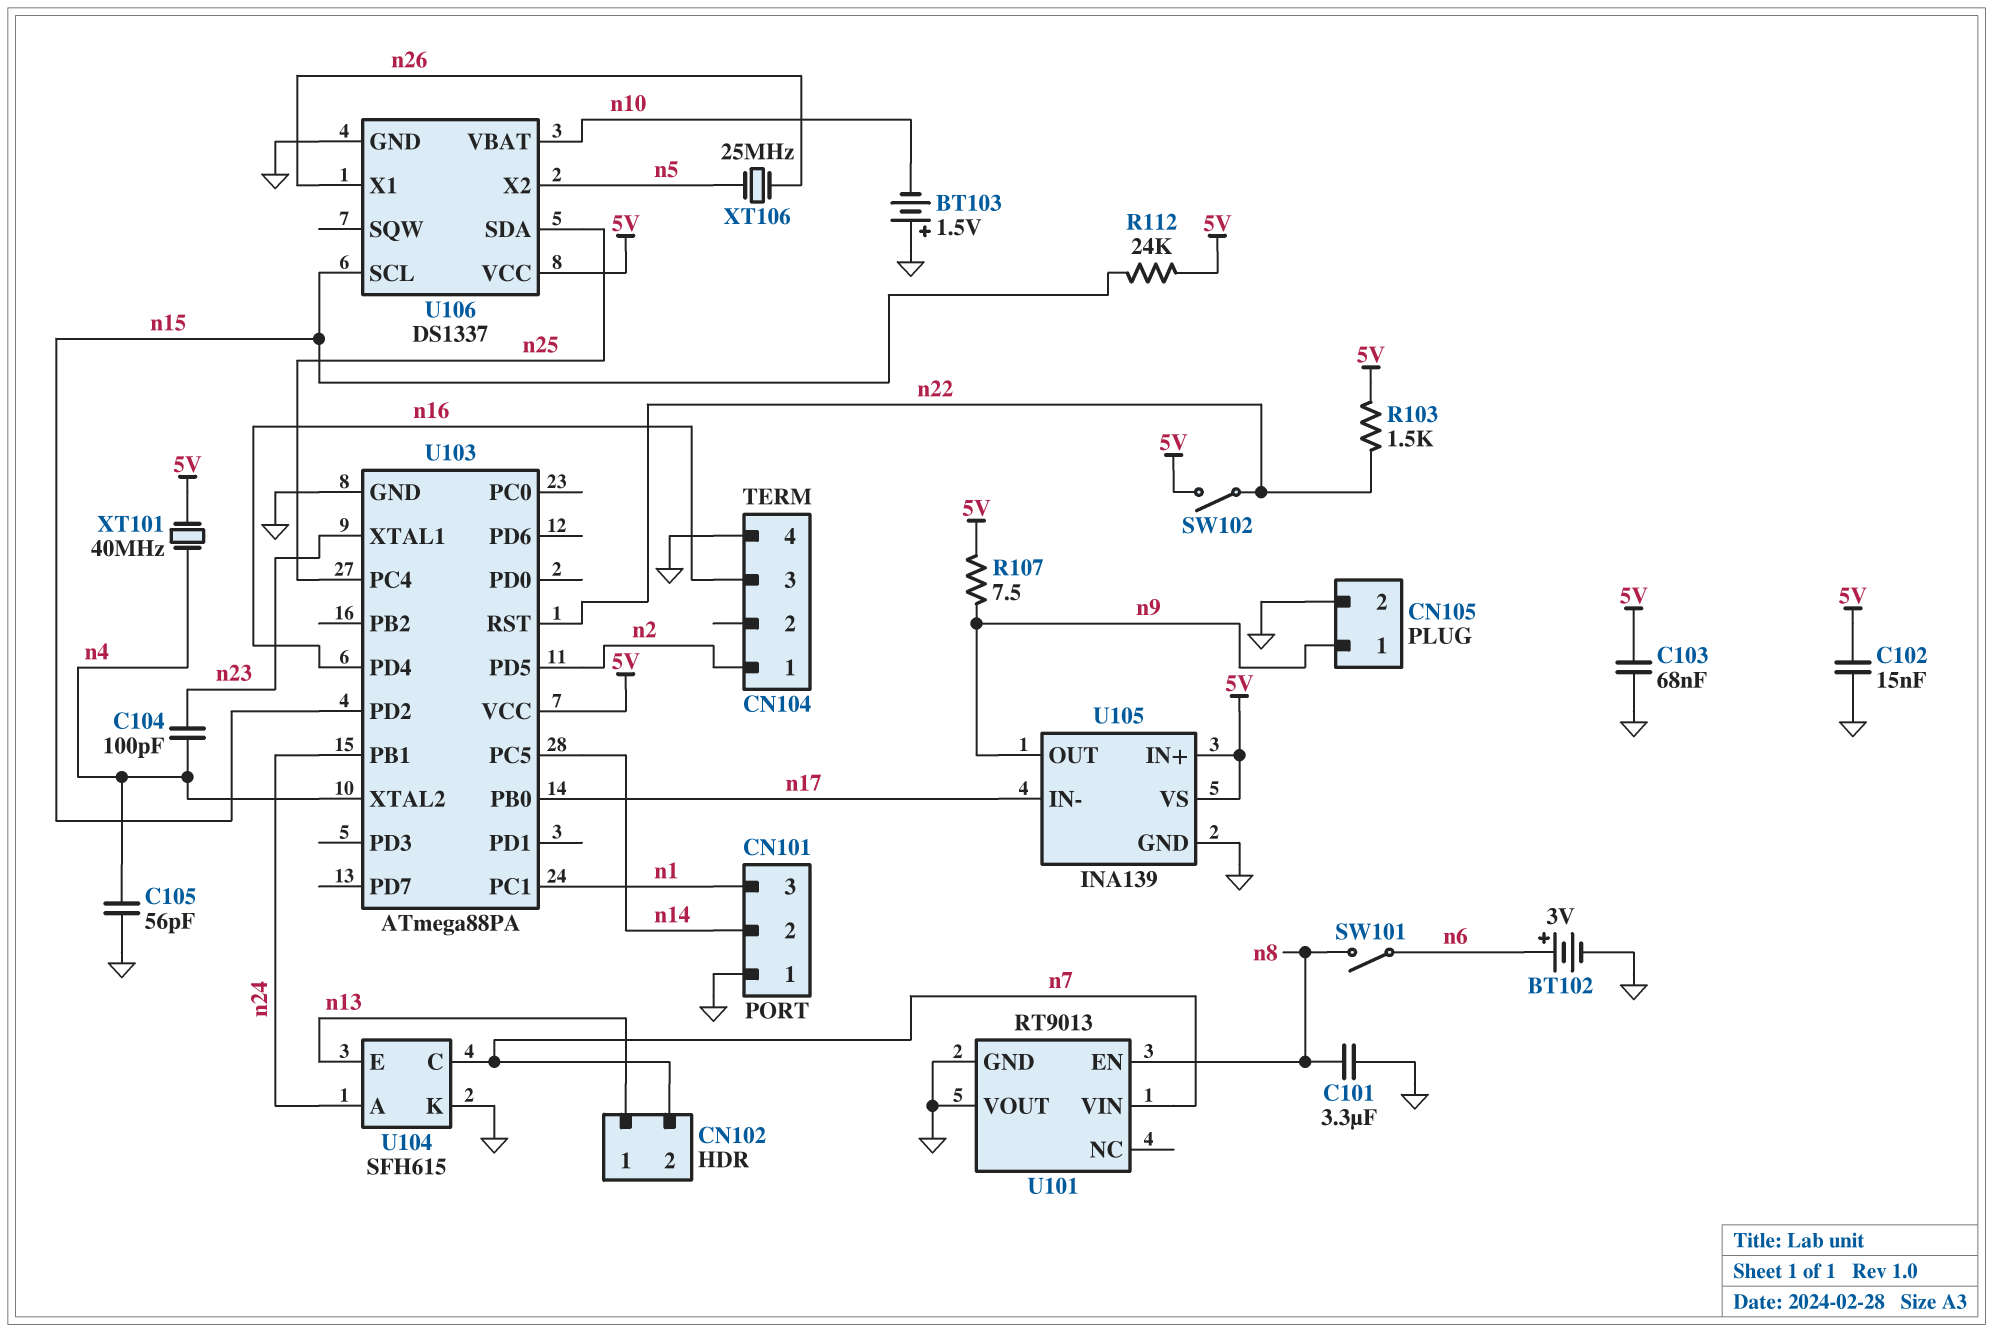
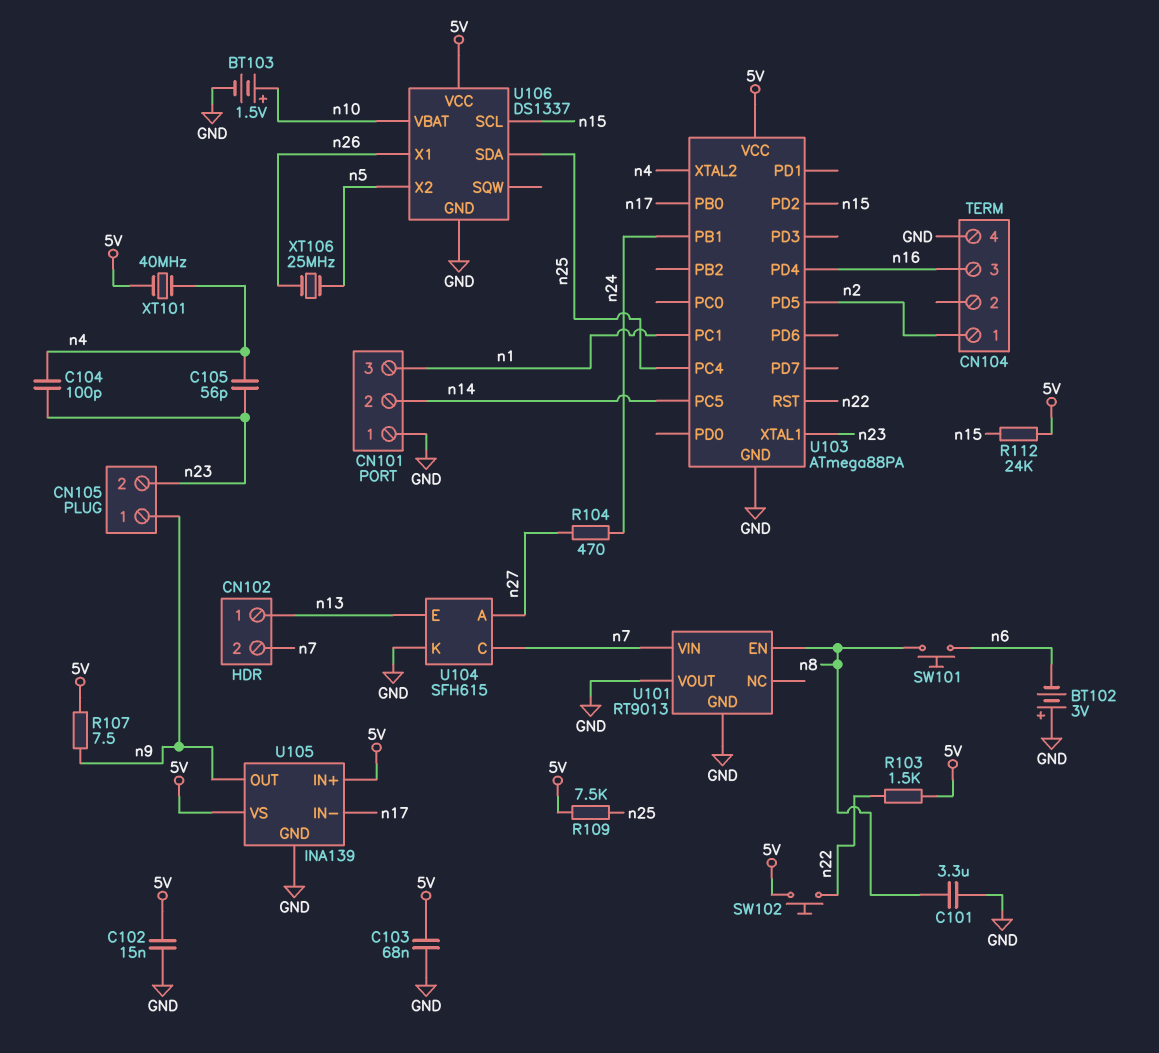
BT102: 3V (plus n6, minus GND) -> 3V (plus GND, minus n6)
BT103: 1.5V (plus GND, minus n10) -> 1.5V (plus n10, minus GND)
C105: 56pF (GND, n4) -> 56pF (n4, n23)
CN105 pin 2: GND -> n23
R104: none -> 470 (n24, n27)
R109: none -> 7.5k (5V, n25)
SW101: switch (n6, n8) -> button (n6, n8)
SW102: switch (5V, n22) -> button (5V, n22)
U104 pin A: n24 -> n27

